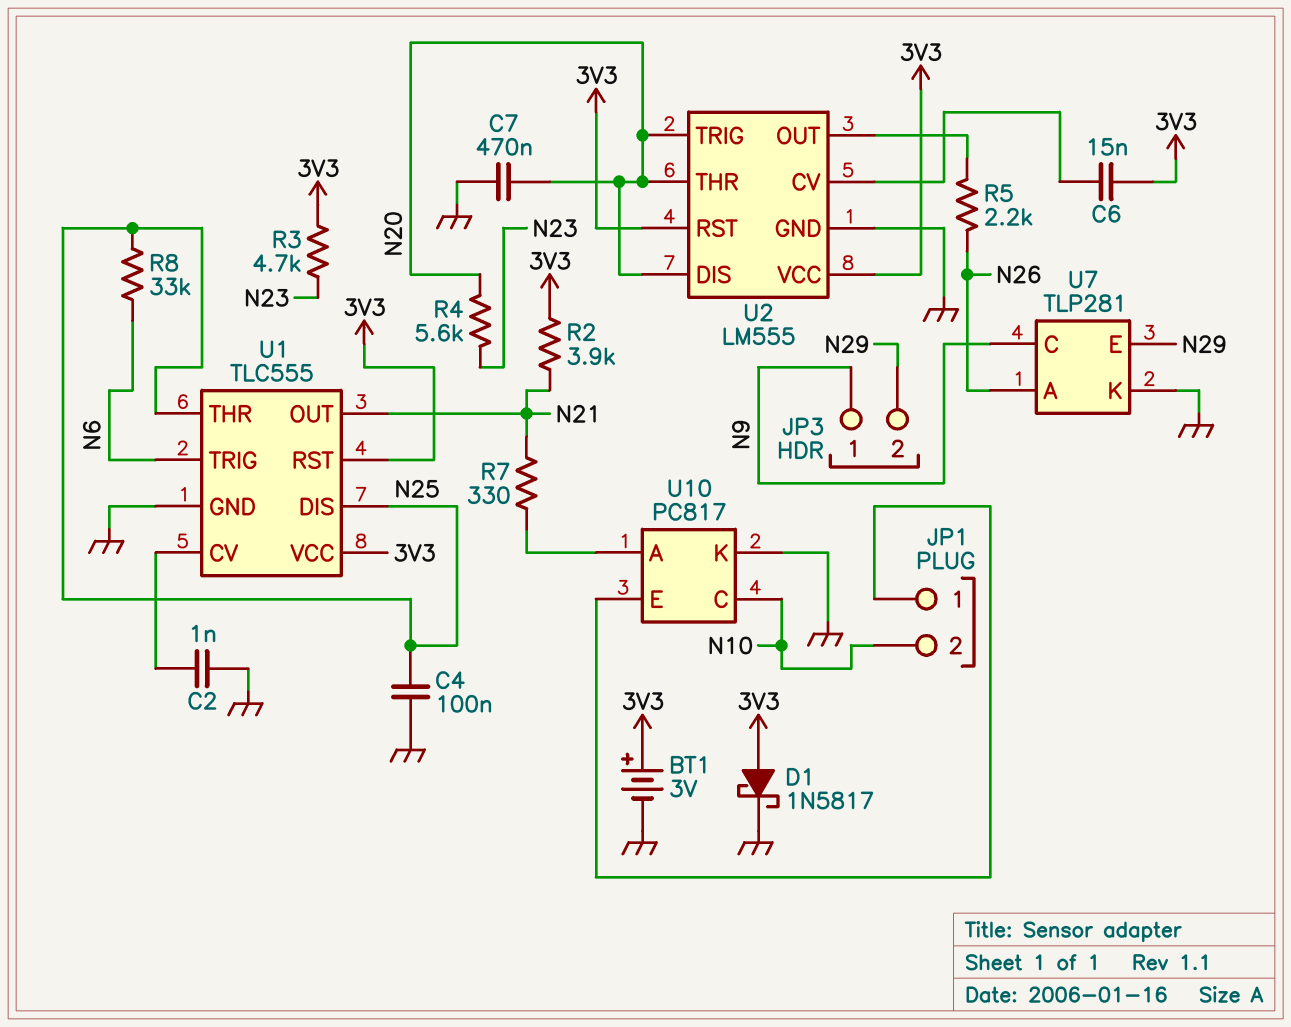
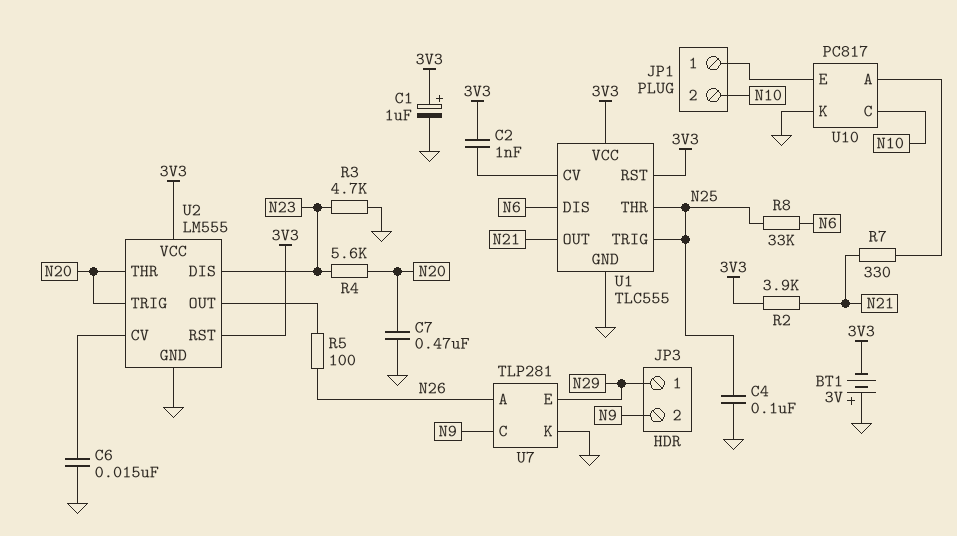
BT1: 3V (plus 3V3, minus GND) -> 3V (plus GND, minus 3V3)
C1: none -> 1uF (plus 3V3, minus GND)
C2: 1nF (GND, U1/CV) -> 1nF (3V3, U1/CV)
C6: 15nF (3V3, U2/CV) -> 15nF (GND, U2/CV)
D1: schottky 1N5817 (A 3V3, K GND) -> none
JP3 pin 1: N9 -> N29
JP3 pin 2: N29 -> N9
R3: 4.7k (3V3, N23) -> 4.7k (GND, N23)
R5: 2.2k (N26, U2/OUT) -> 100 (N26, U2/OUT)
U1 pin DIS: N25 -> N6
U1 pin TRIG: N6 -> N25
U2 pin DIS: N20 -> N23

